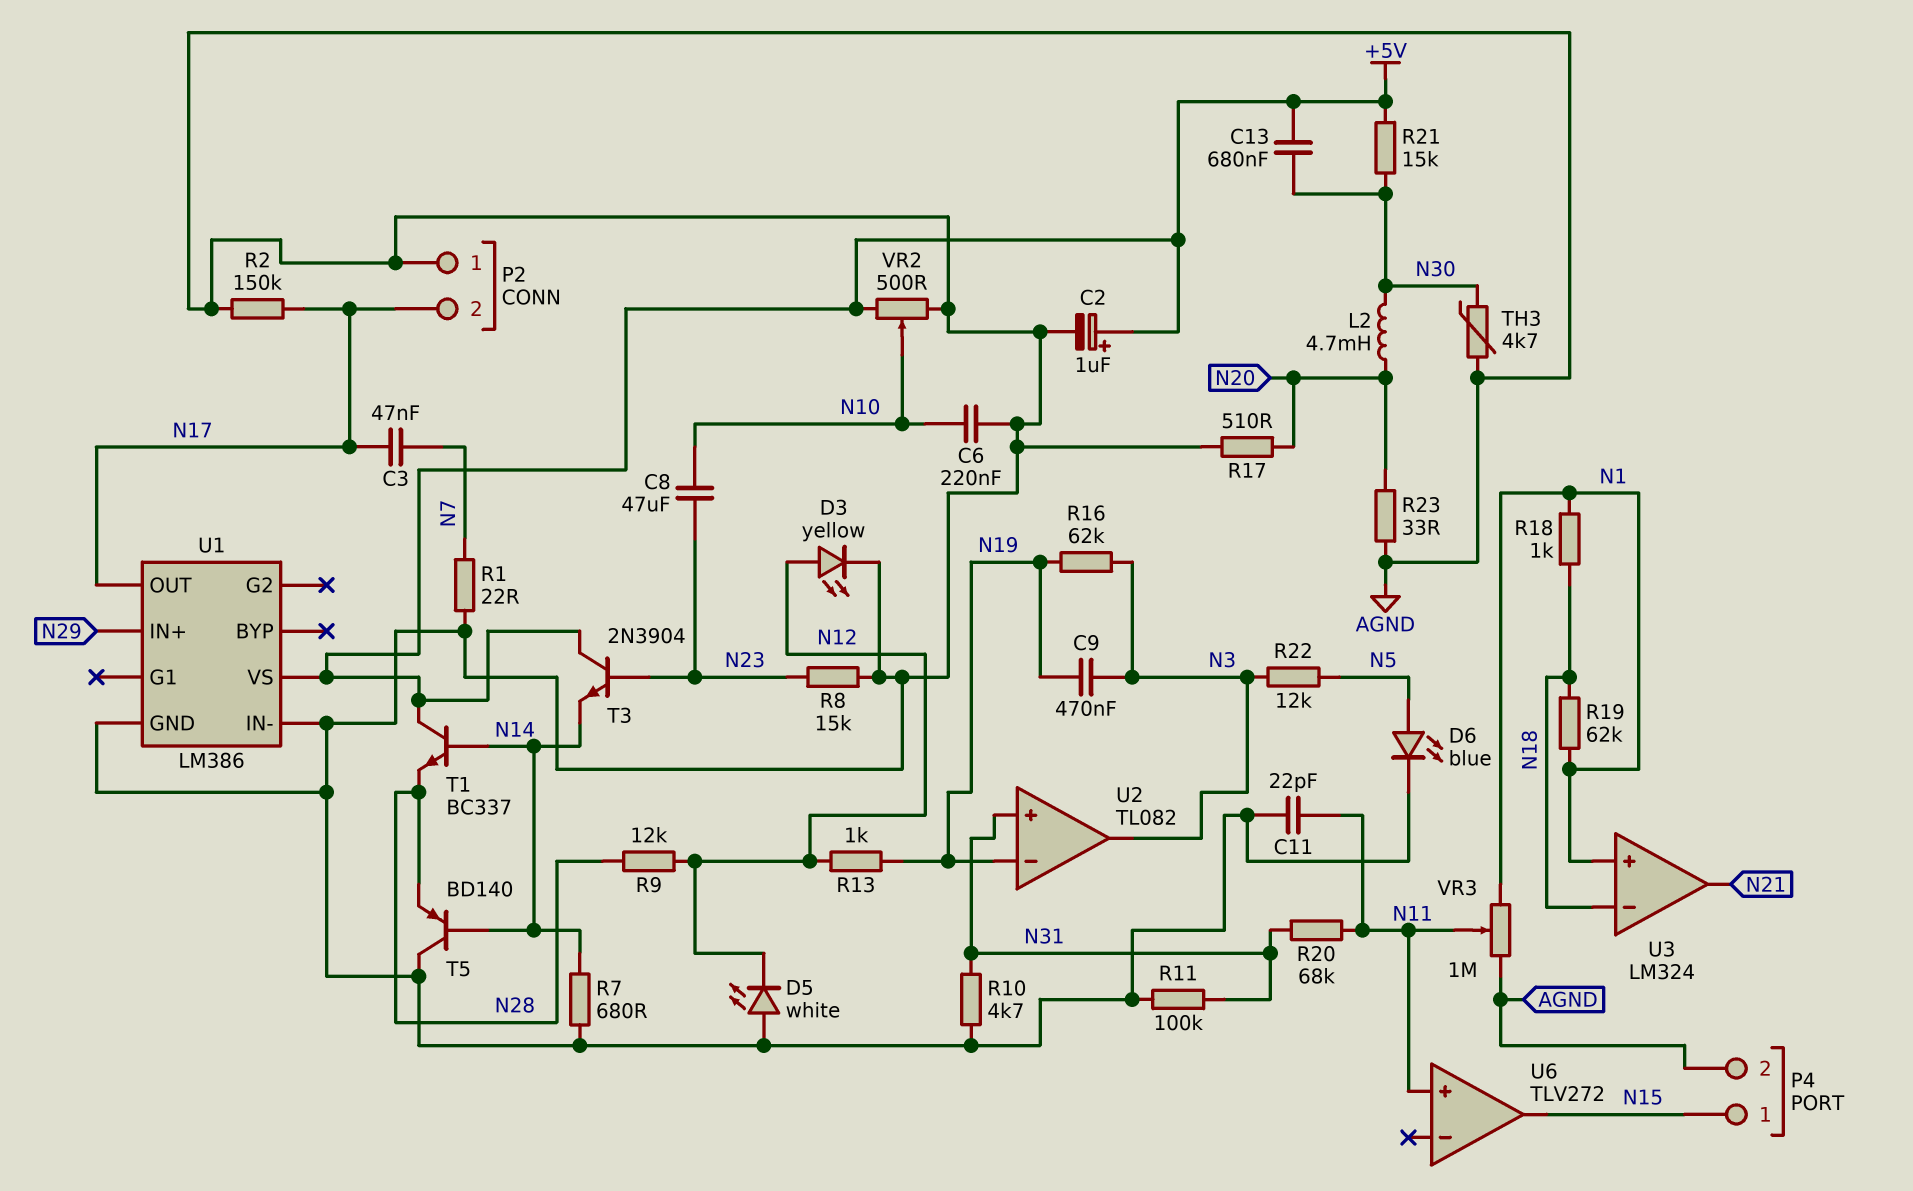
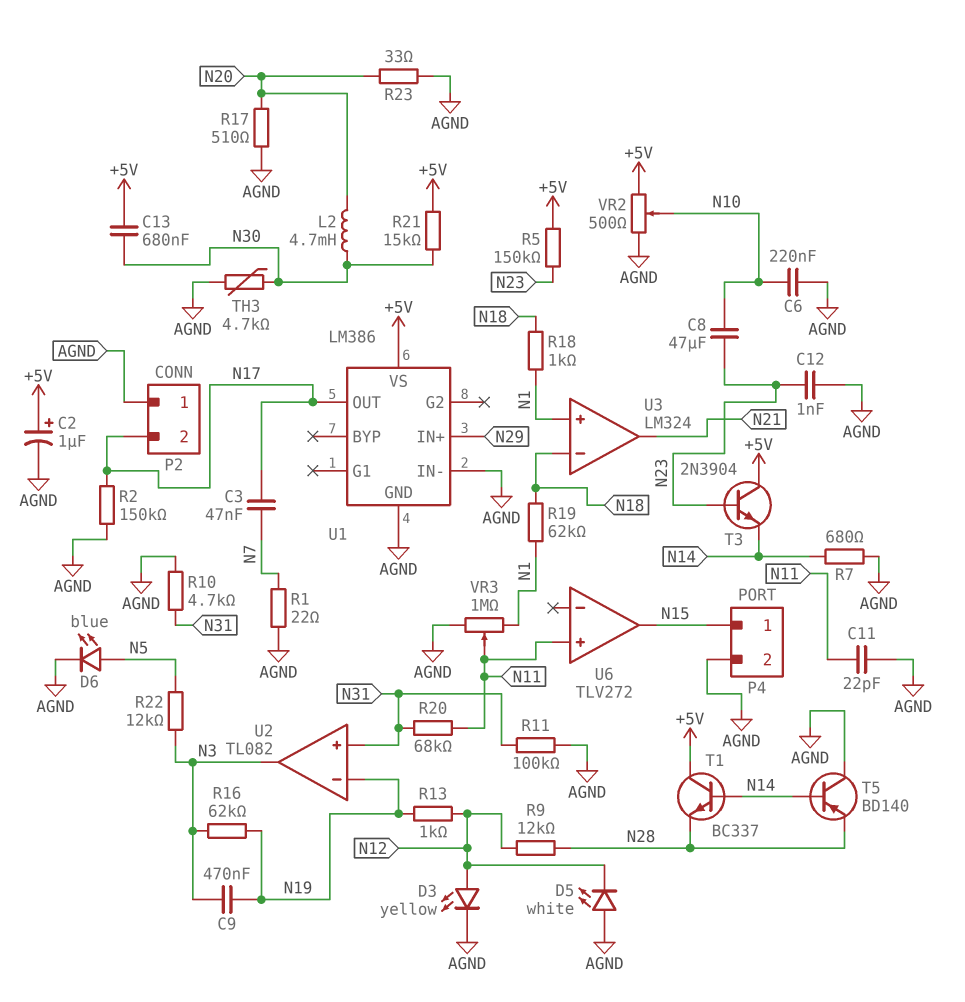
C12: none -> 1nF (AGND, N23)
R5: none -> 150k (+5V, N23)
R8: 15k (AGND, N23) -> none

